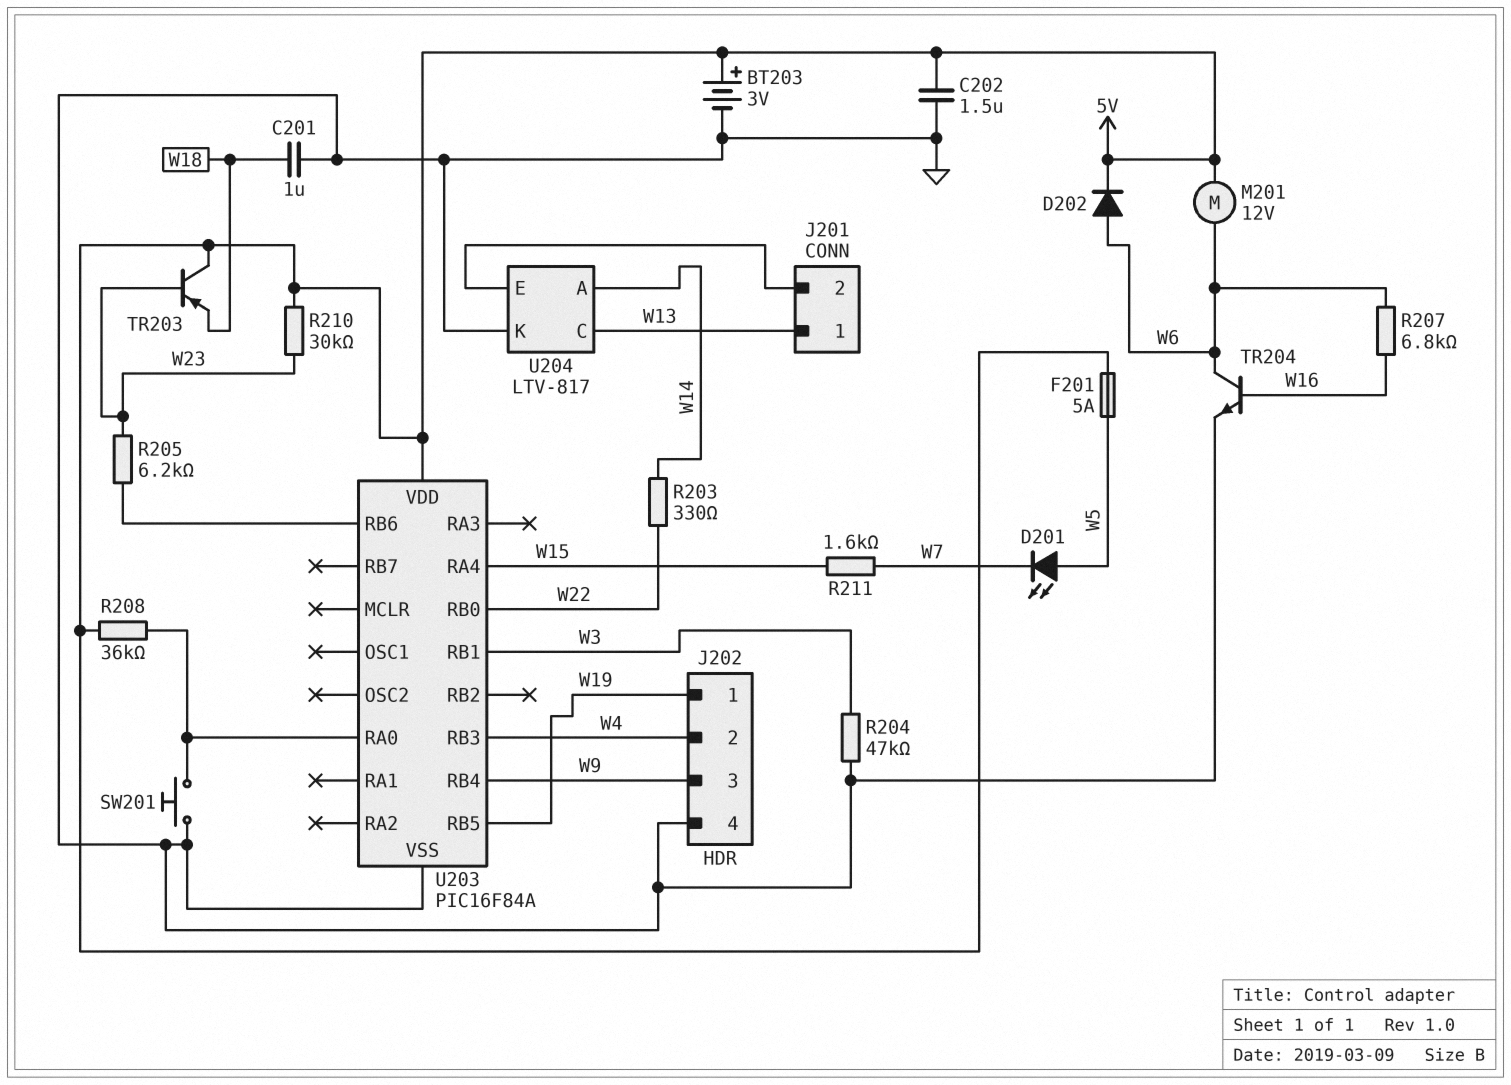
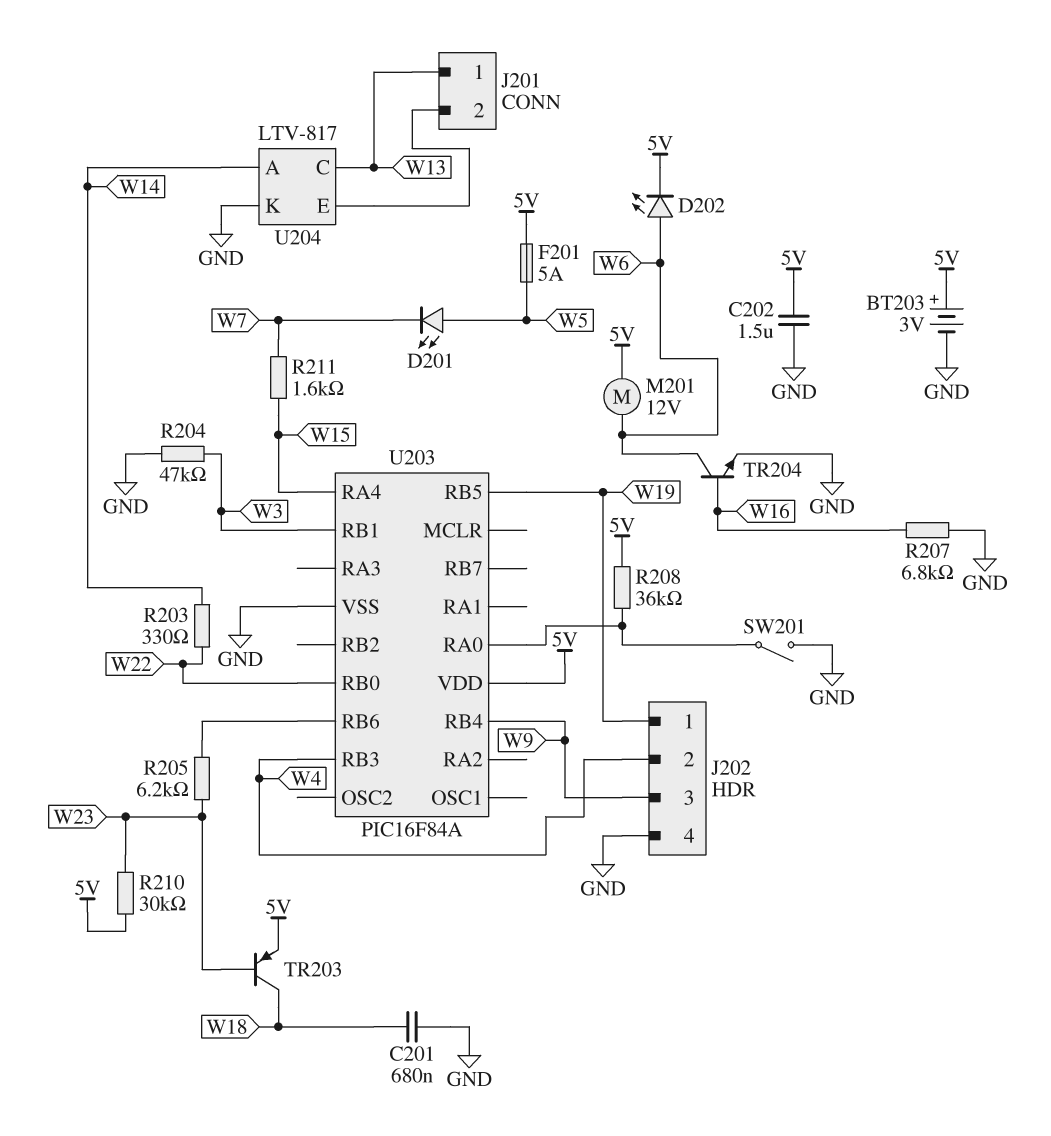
C201: 1uF (GND, W18) -> 680nF (GND, W18)
D202: diode (A W6, K 5V) -> LED (A W6, K 5V)
R207: 6.8k (W6, W16) -> 6.8k (GND, W16)
SW201: button (GND, U203/RA0) -> switch (GND, U203/RA0)
TR203: PNP (B W23, C 5V, E W18) -> PNP (B W23, C W18, E 5V)

